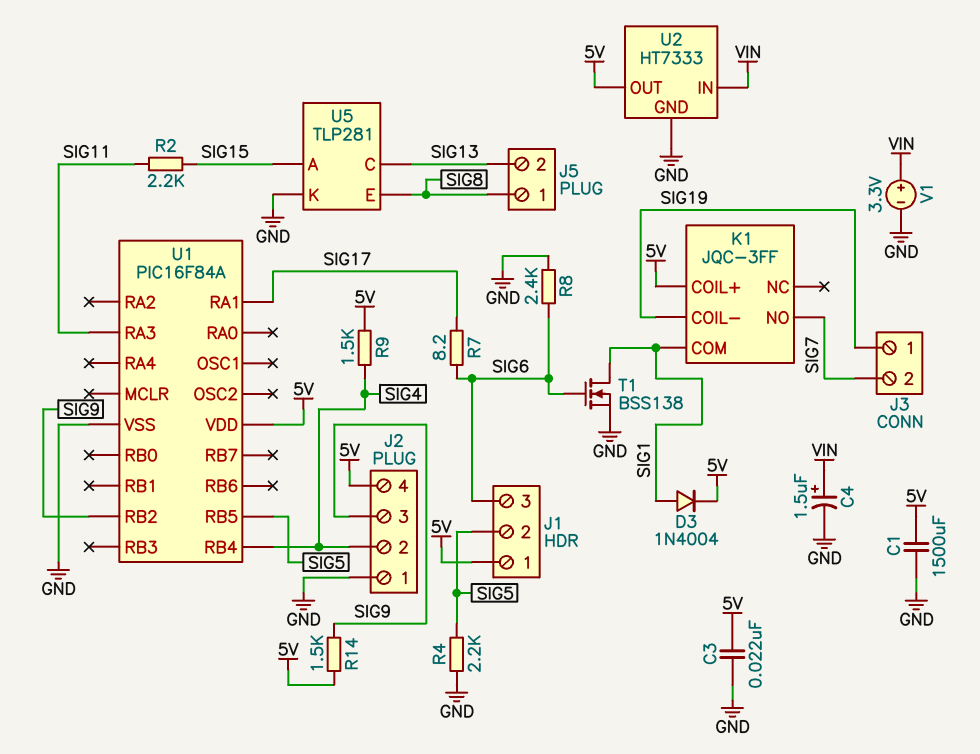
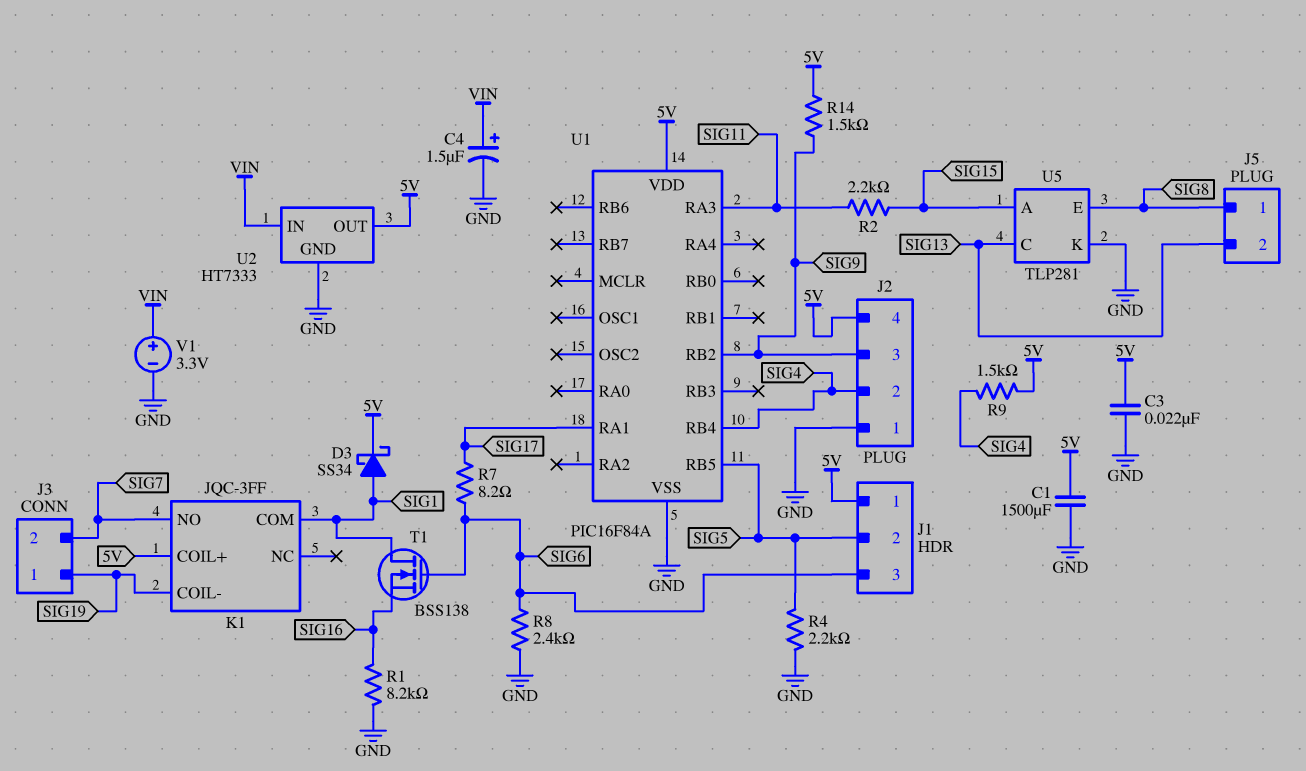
D3: diode 1N4004 (A SIG1, K 5V) -> schottky SS34 (A SIG1, K 5V)
R1: none -> 8.2k (GND, SIG16)
T1: NMOS BSS138 (G SIG6, D SIG1, S GND) -> NMOS BSS138 (G SIG6, D SIG1, S SIG16)

